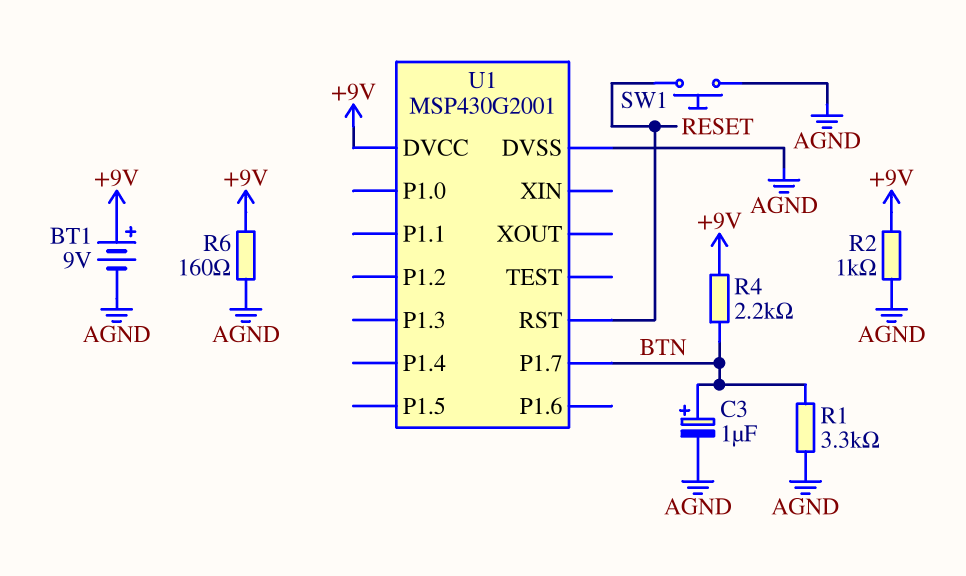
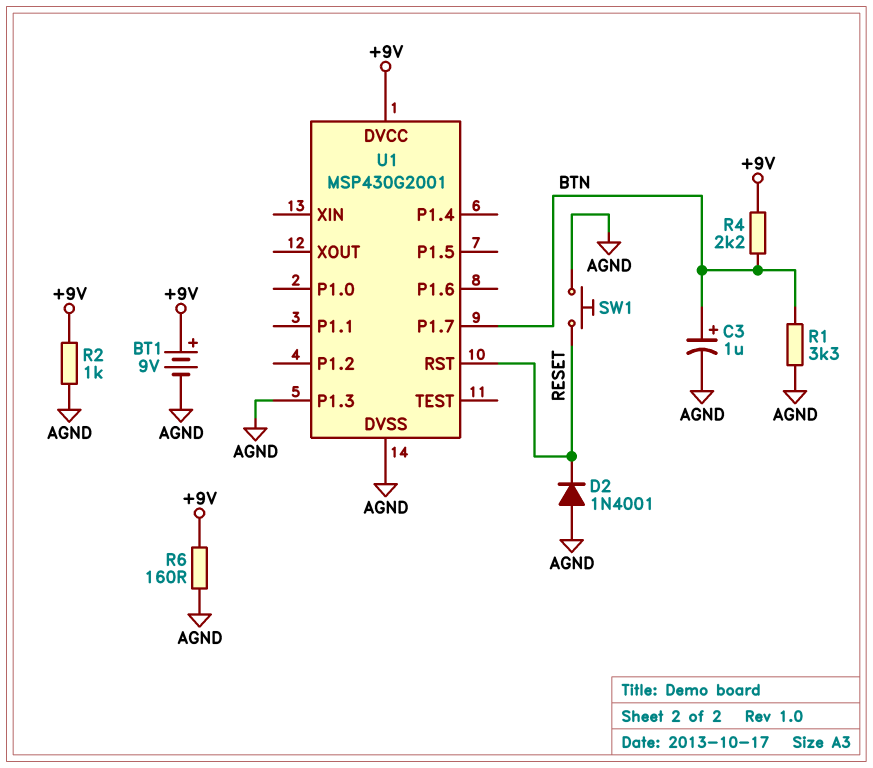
D2: none -> diode 1N4001 (A AGND, K RESET)
U1 pin P1.3: none -> AGND

